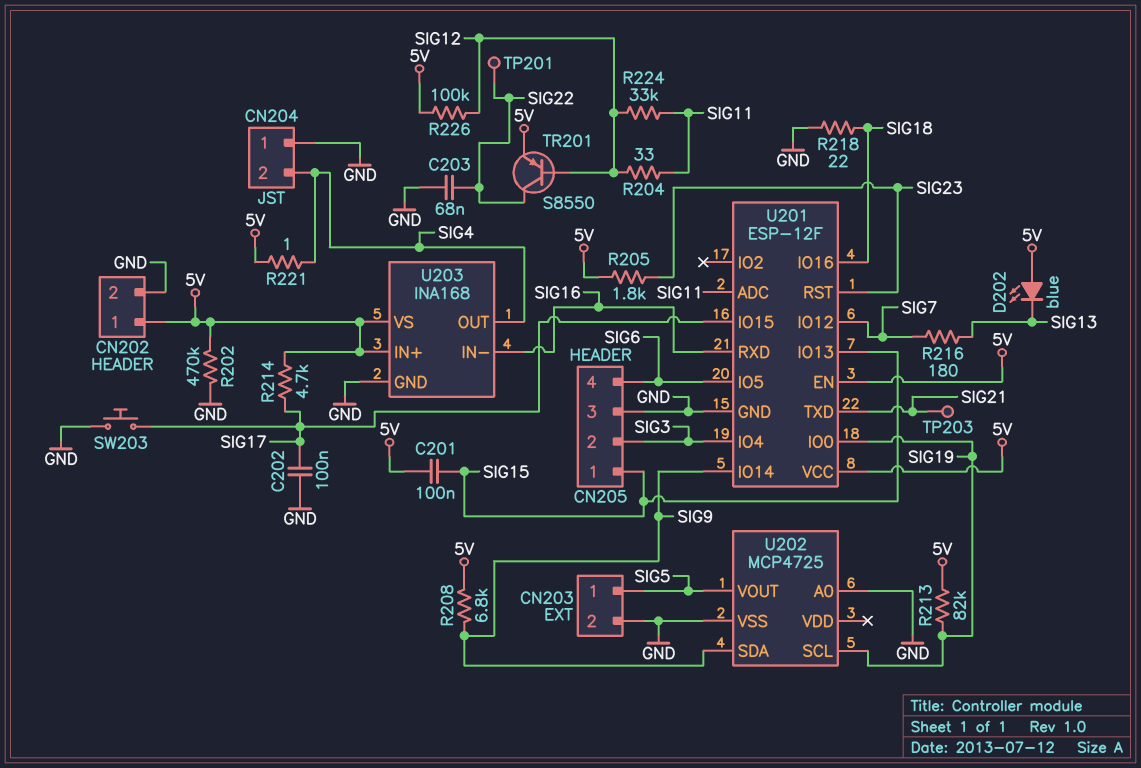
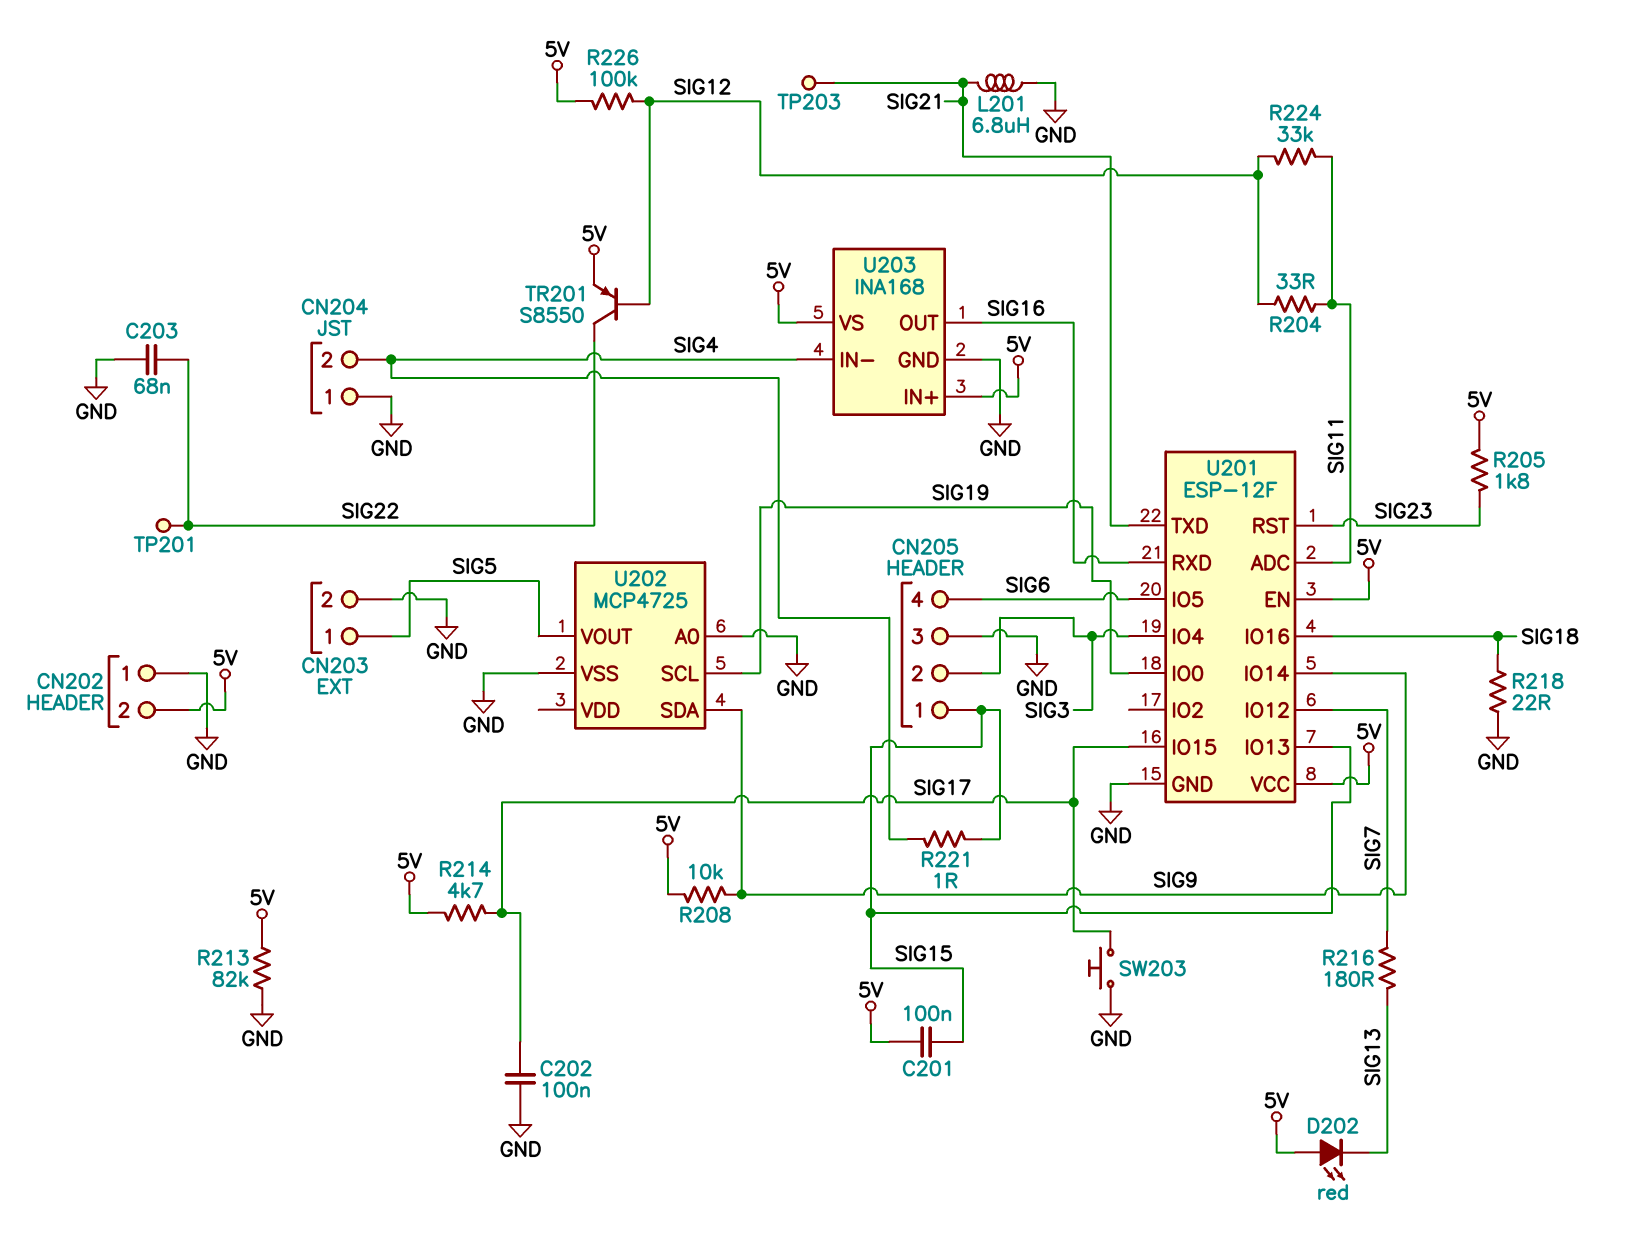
CN202 pin 1: 5V -> GND
CN202 pin 2: GND -> 5V
D202: LED blue (A 5V, K SIG13) -> LED red (A 5V, K SIG13)
L201: none -> 6.8uH (GND, SIG21)
R202: 470k (5V, GND) -> none
R208: 6.8k (5V, SIG9) -> 10k (5V, SIG9)
R213: 82k (5V, SIG19) -> 82k (5V, GND)
R221: 1 (5V, SIG4) -> 1 (SIG4, SIG15)
U203 pin IN-: SIG16 -> SIG4
U203 pin OUT: SIG4 -> SIG16

